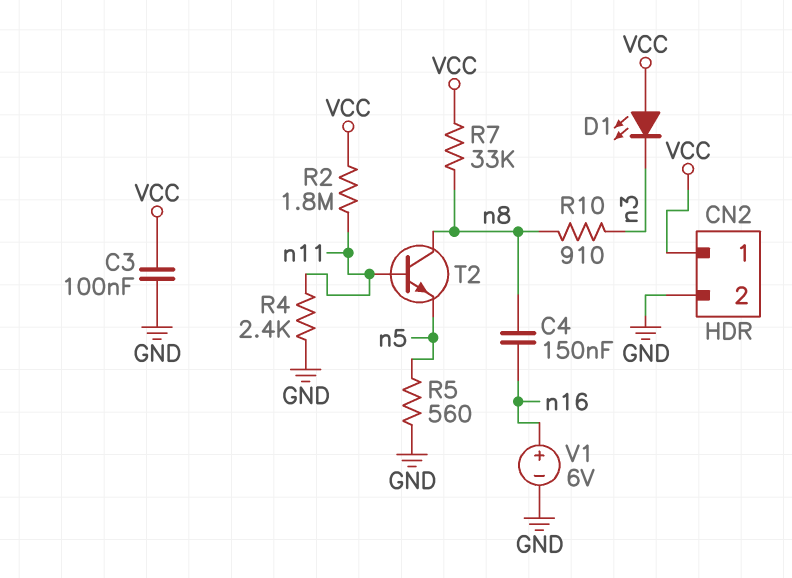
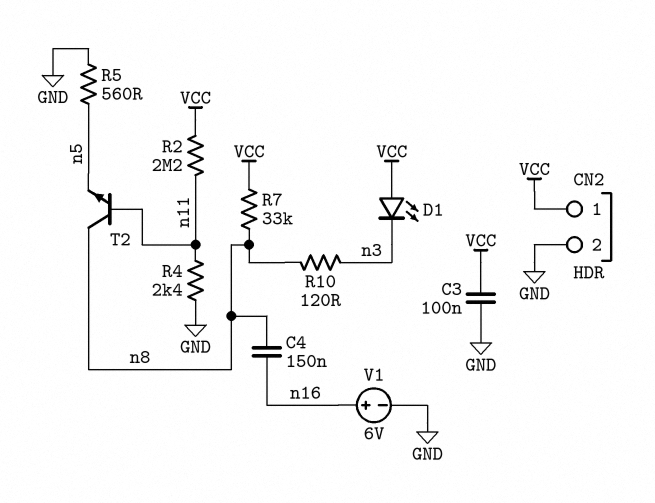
R2: 1.8M (VCC, n11) -> 2.2M (VCC, n11)
R10: 910 (n3, n8) -> 120 (n3, n8)

